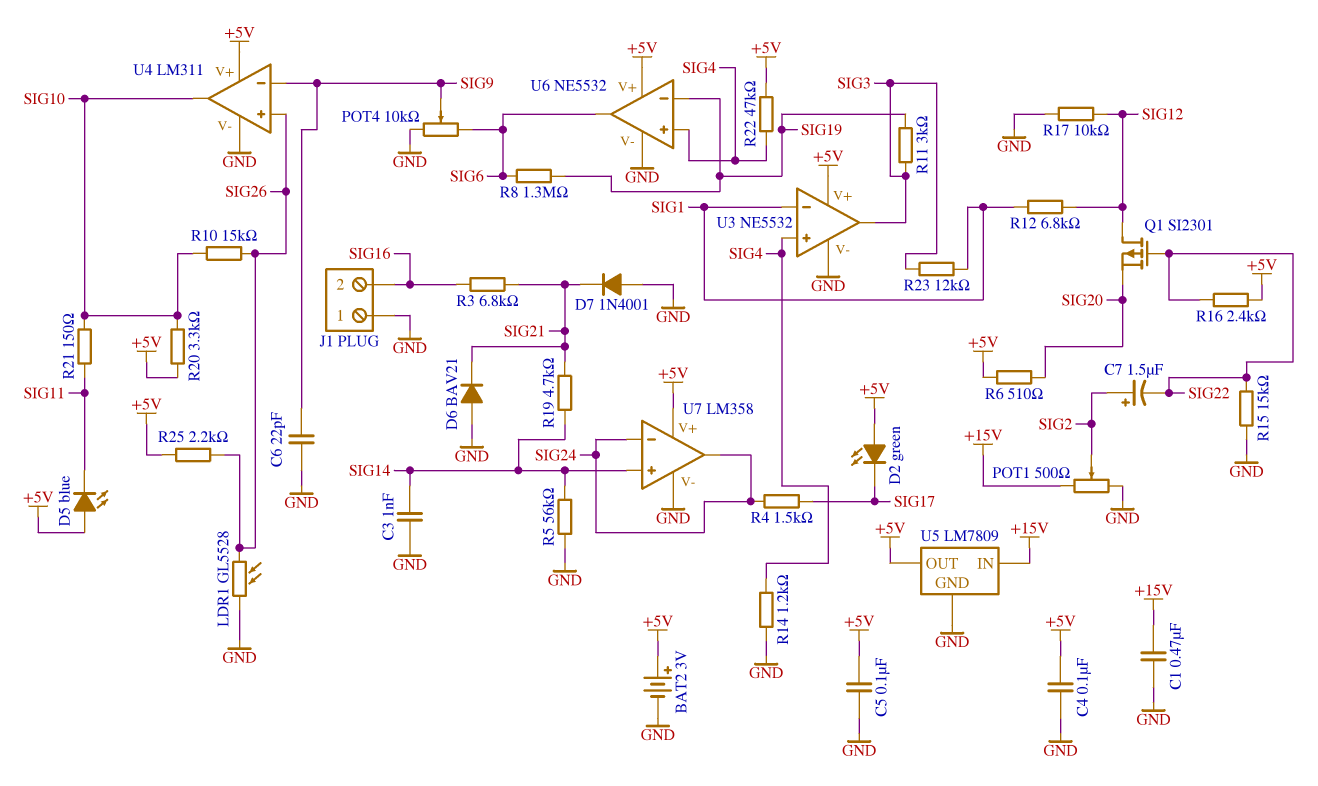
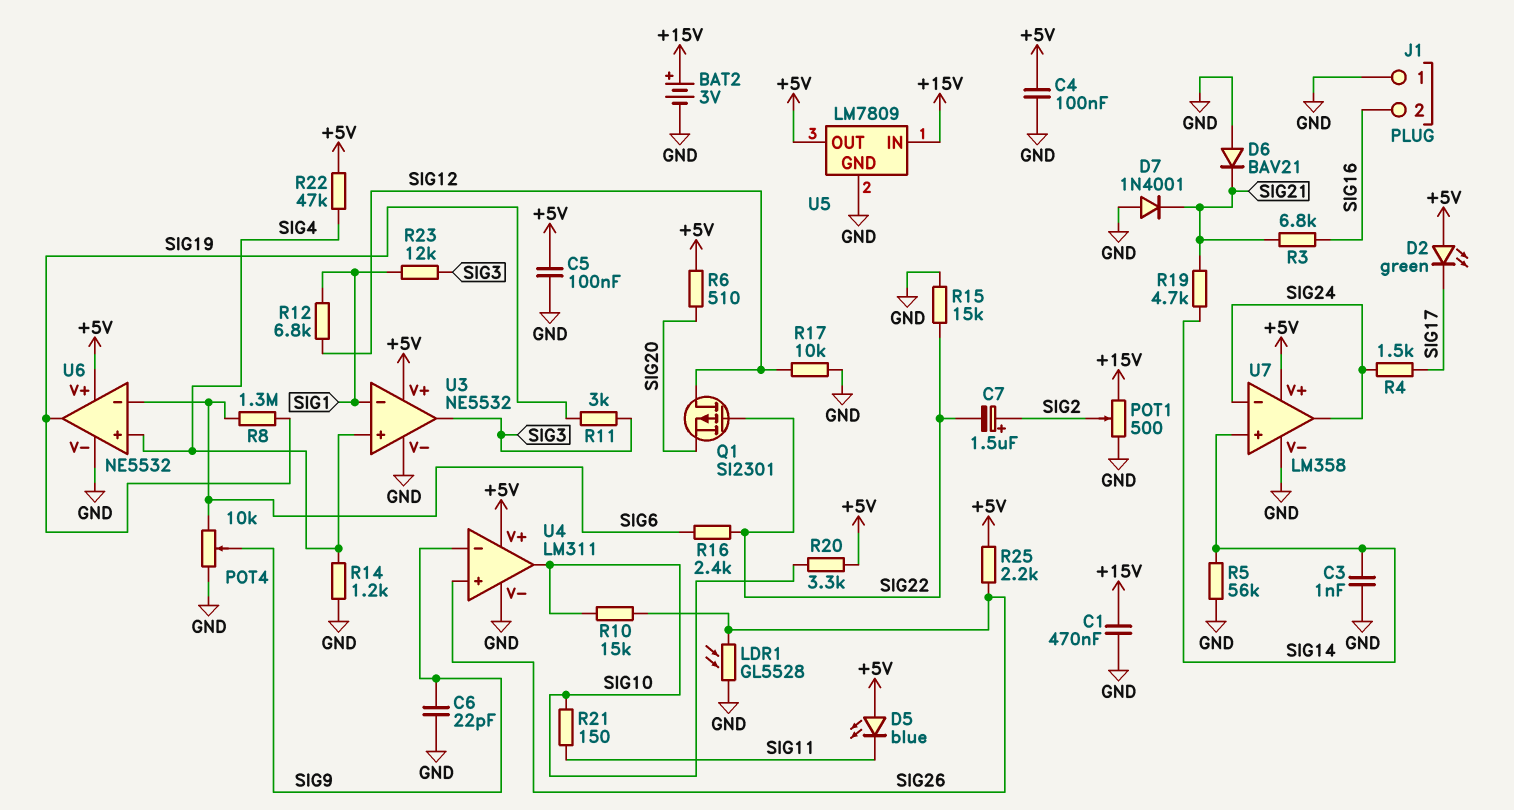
BAT2: 3V (plus +5V, minus GND) -> 3V (plus +15V, minus GND)
R16: 2.4k (+5V, SIG22) -> 2.4k (SIG6, SIG22)
U6 pin in-: SIG19 -> SIG6
U6 pin out: SIG6 -> SIG19

